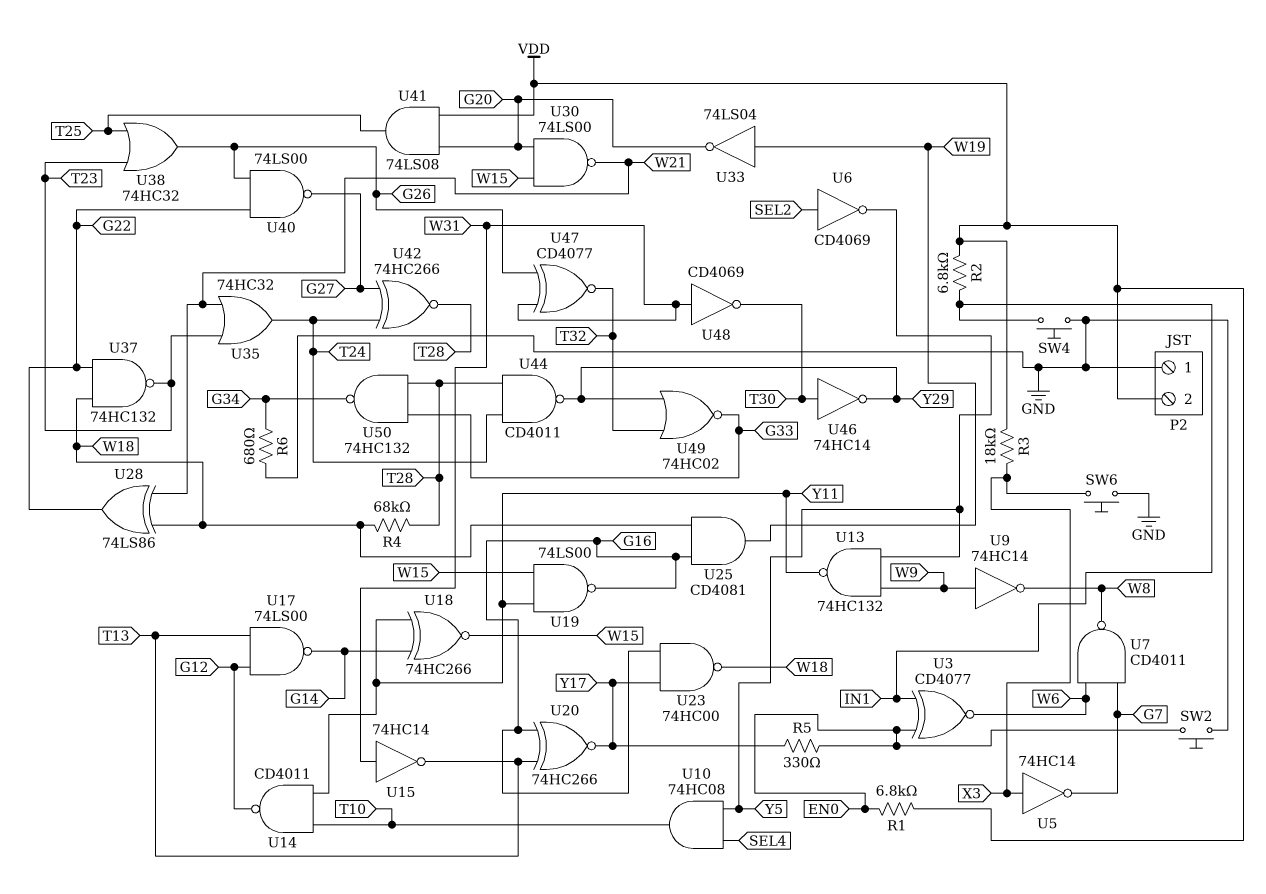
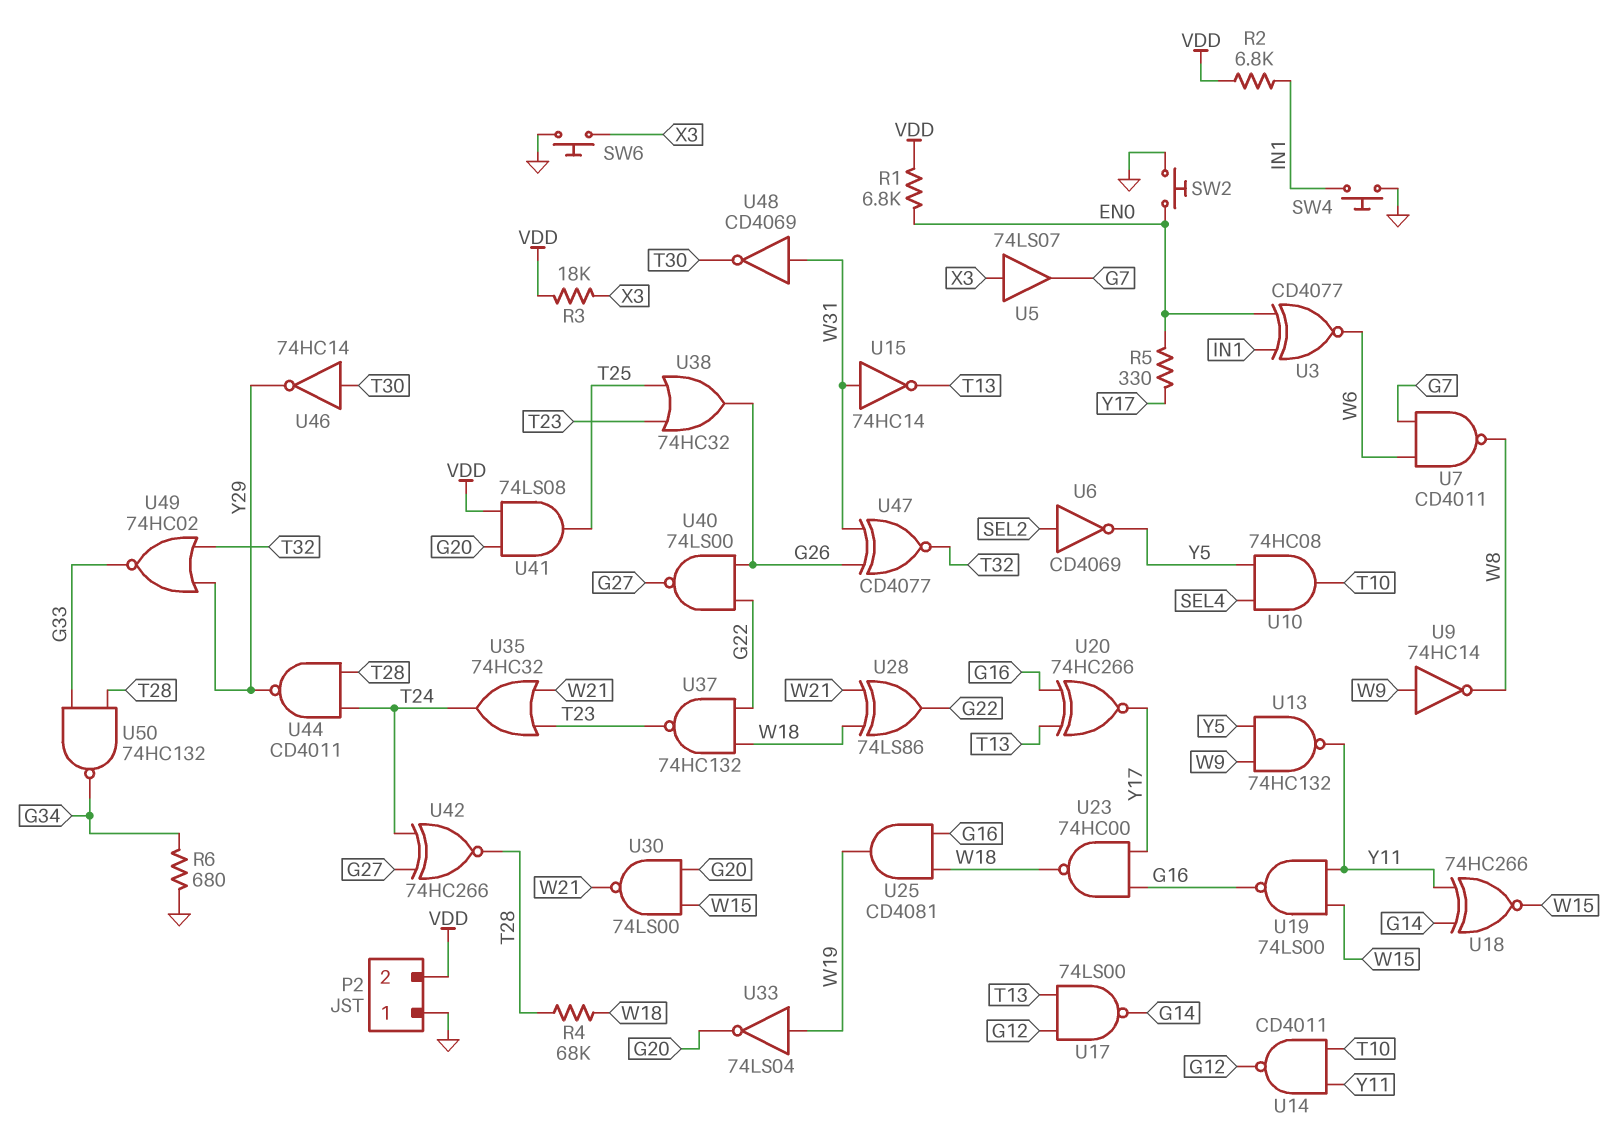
U5: NOT 74HC14 (in X3, out G7) -> buffer 74LS07 (in X3, out G7)

